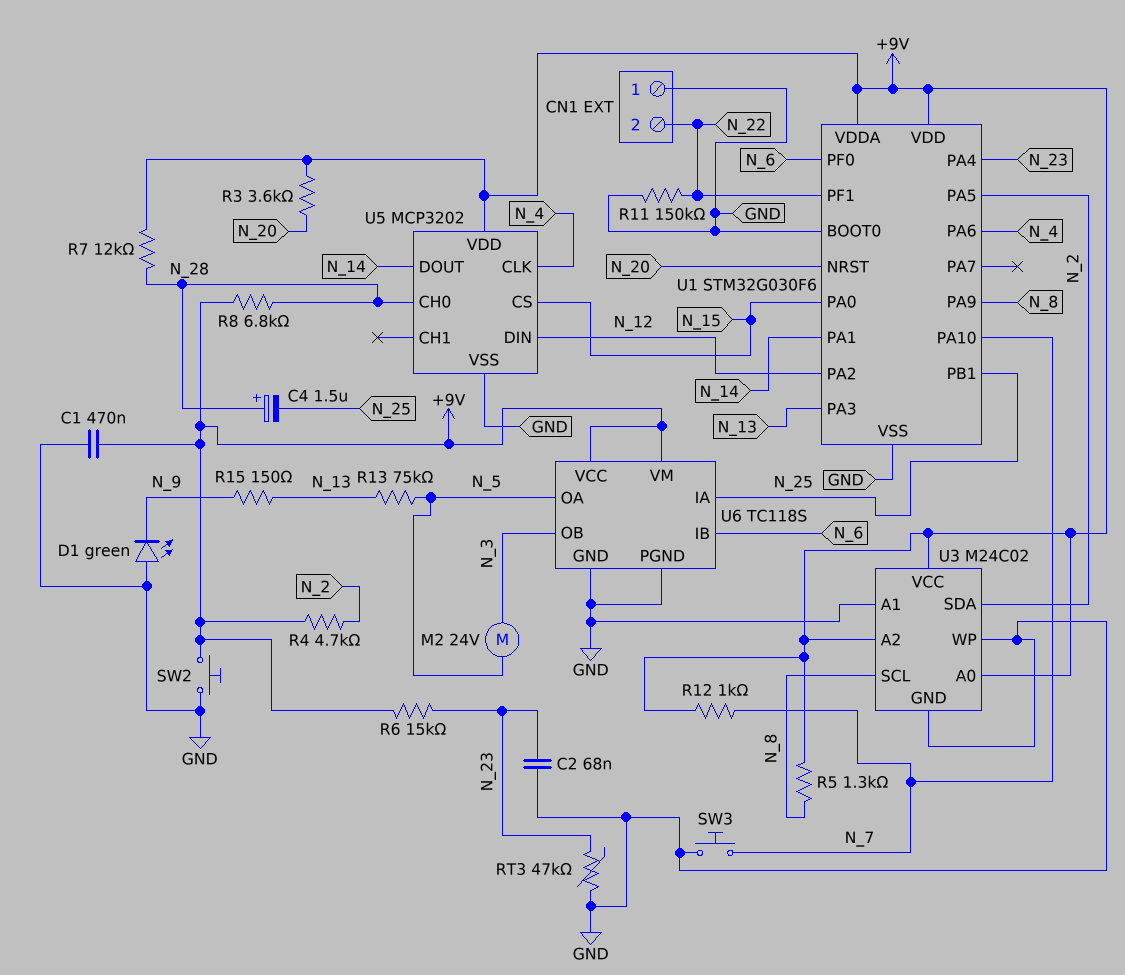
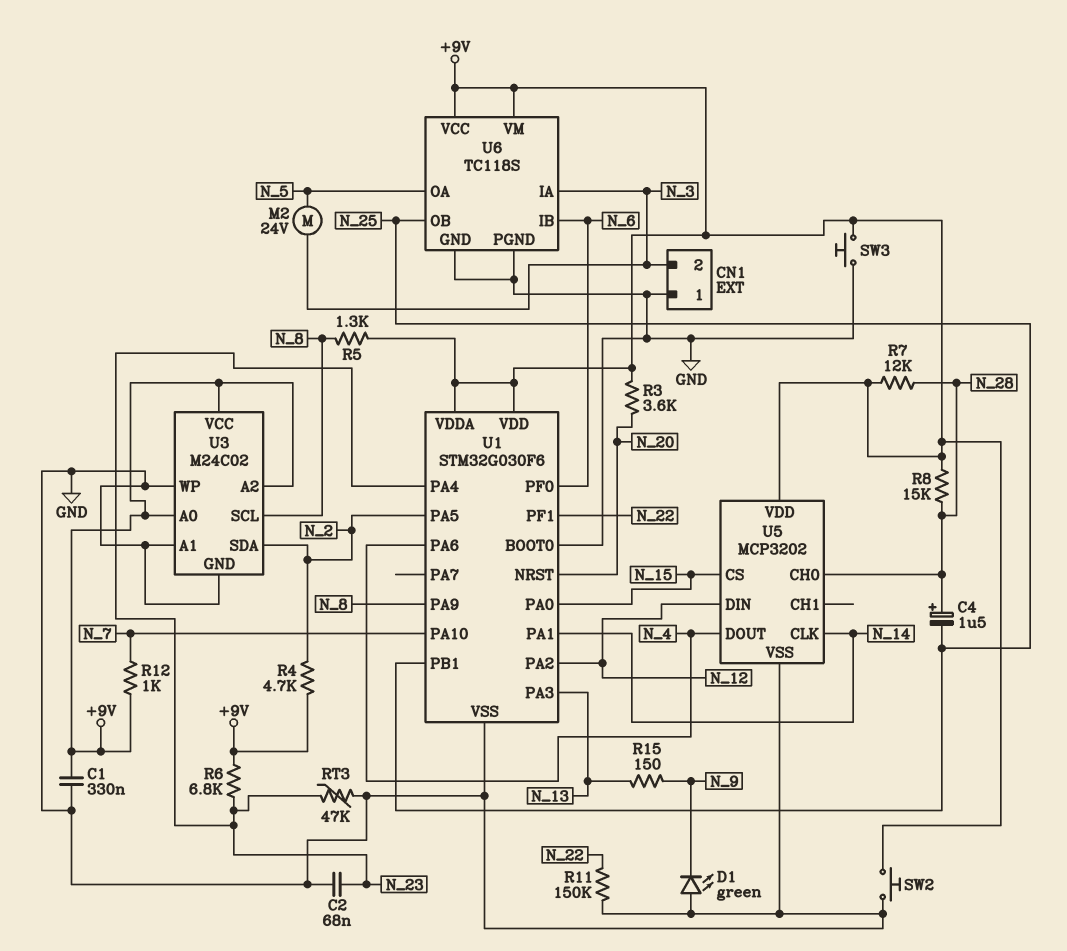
C1: 470nF (+9V, GND) -> 330nF (+9V, GND)
CN1 pin 2: N_22 -> N_3
R6: 15k (+9V, N_23) -> 6.8k (+9V, N_23)
R8: 6.8k (+9V, N_28) -> 15k (+9V, N_28)
R13: 75k (N_5, N_13) -> none
SW3: button (GND, N_7) -> button (+9V, GND)
U5 pin CLK: N_4 -> N_14
U5 pin DOUT: N_14 -> N_4
U6 pin IA: N_25 -> N_3
U6 pin OB: N_3 -> N_25

